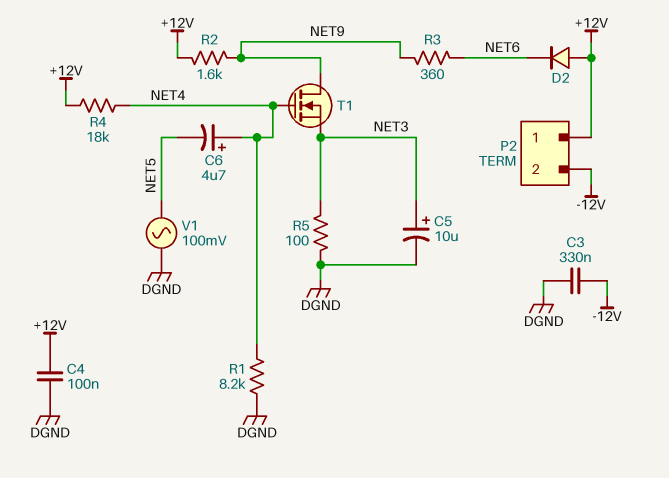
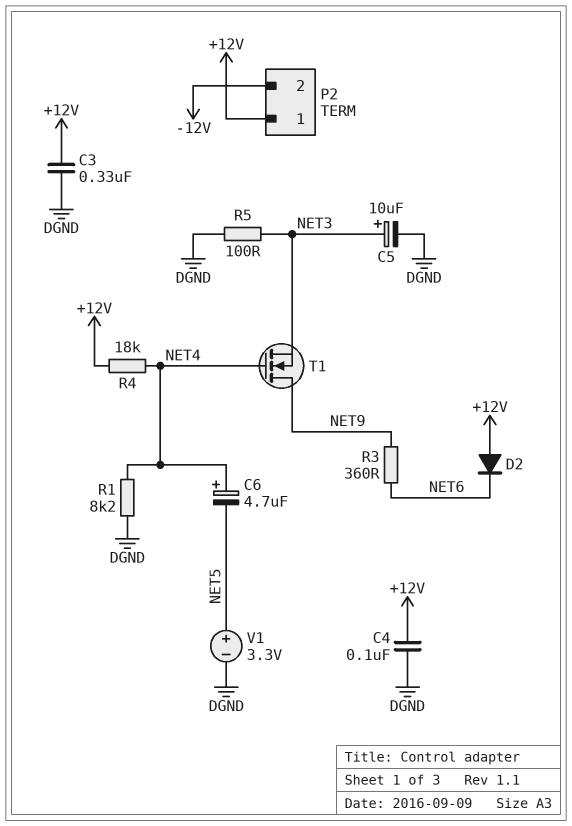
C3: 330nF (-12V, DGND) -> 330nF (+12V, DGND)
R2: 1.6k (+12V, NET9) -> none
V1: AC 100mV (DGND, NET5) -> 3.3V (plus NET5, minus DGND)

